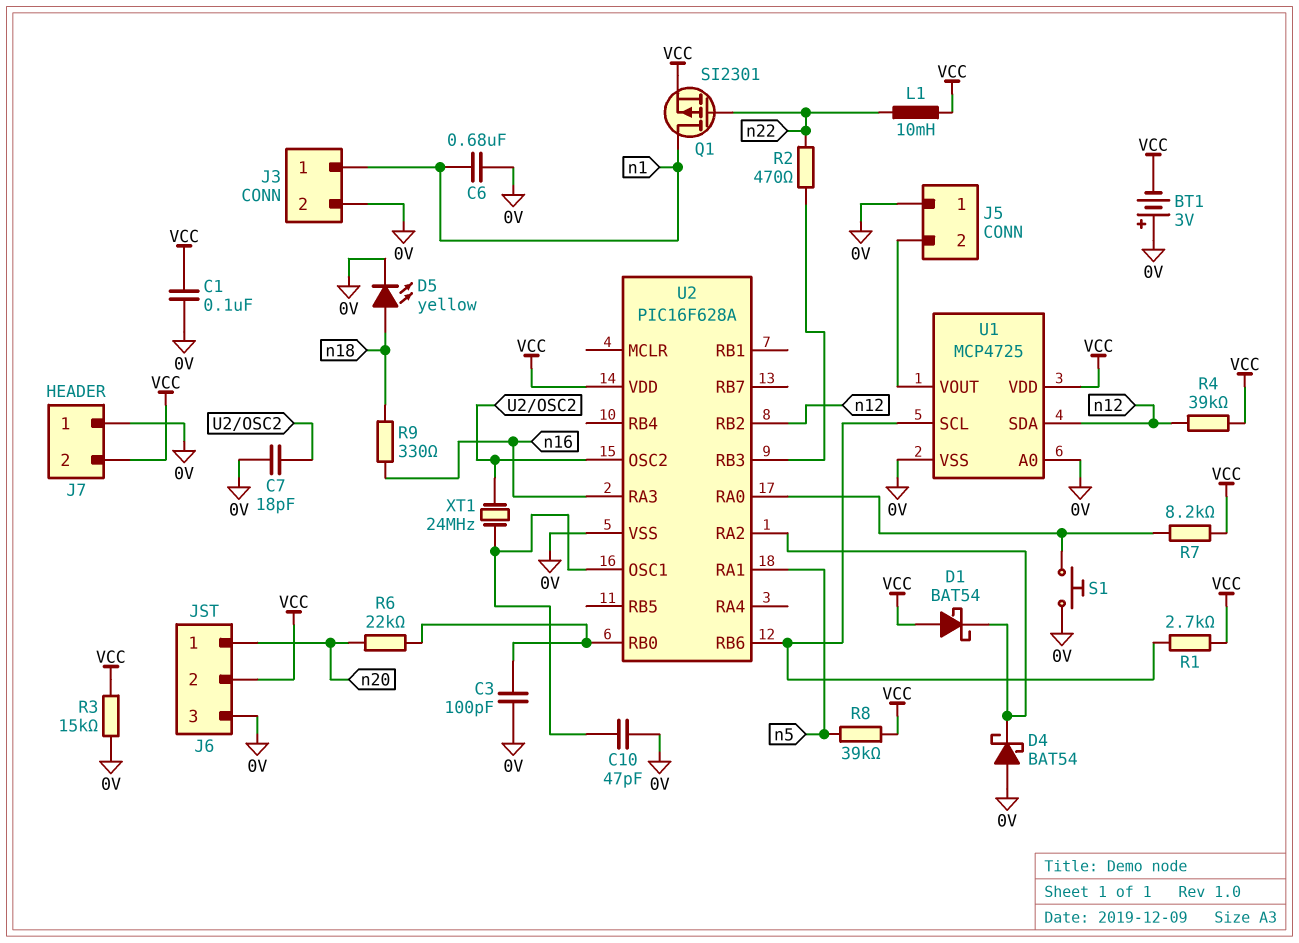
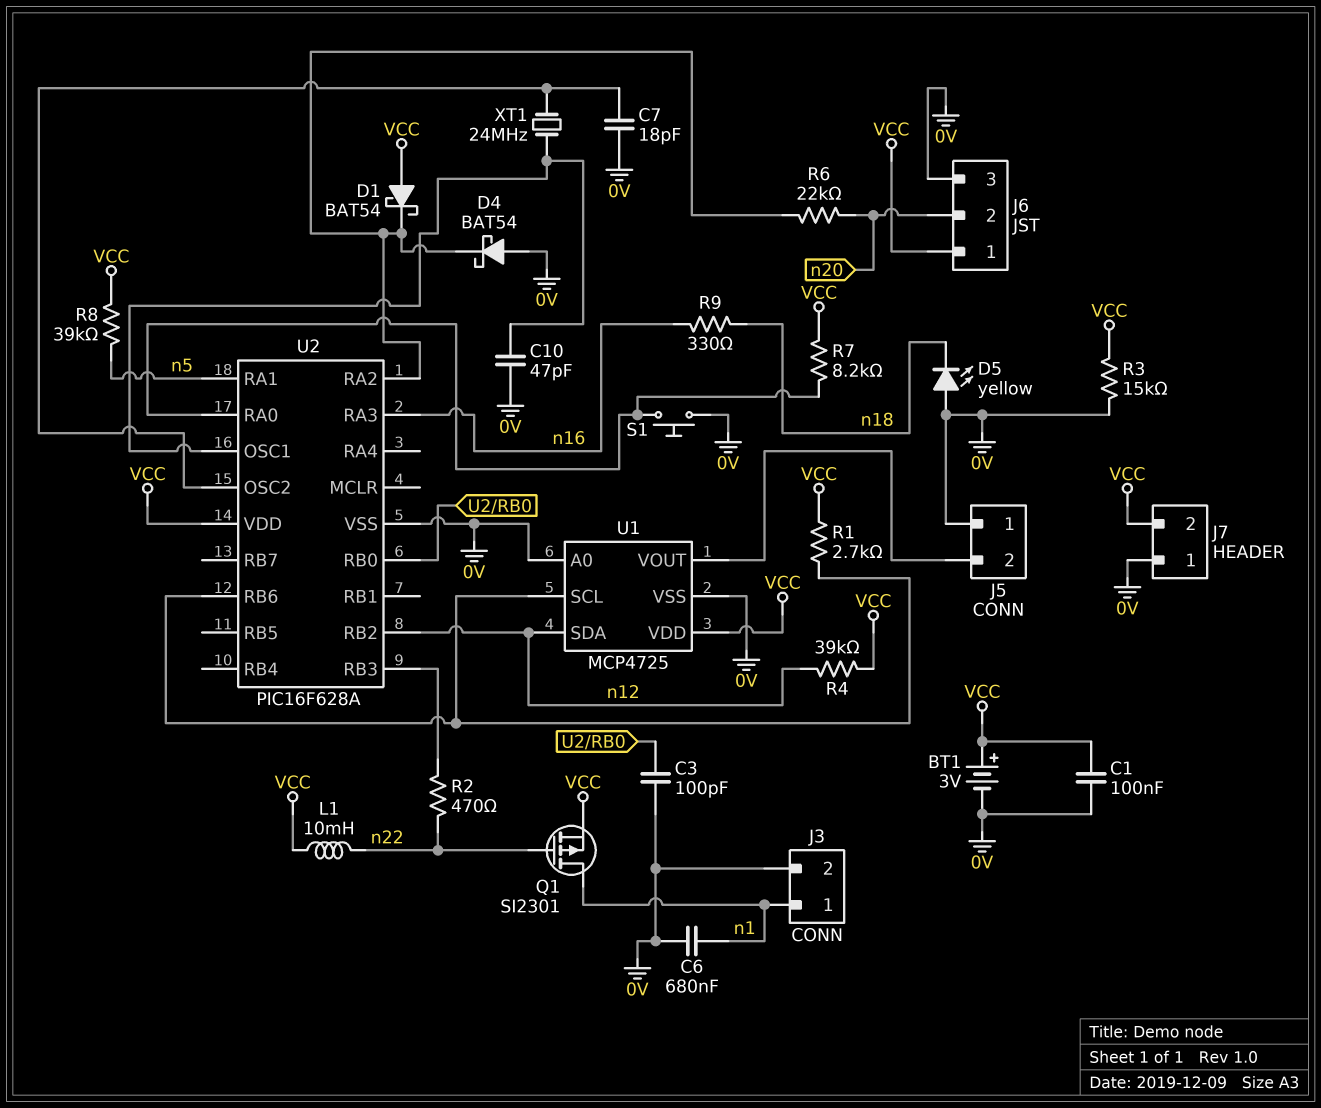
BT1: 3V (plus 0V, minus VCC) -> 3V (plus VCC, minus 0V)
D5: LED yellow (A n18, K 0V) -> LED yellow (A 0V, K n18)
J6 pin 1: n20 -> VCC
J6 pin 2: VCC -> n20
R6: 22k (U2/RB0, n20) -> 22k (U2/RA2, n20)

